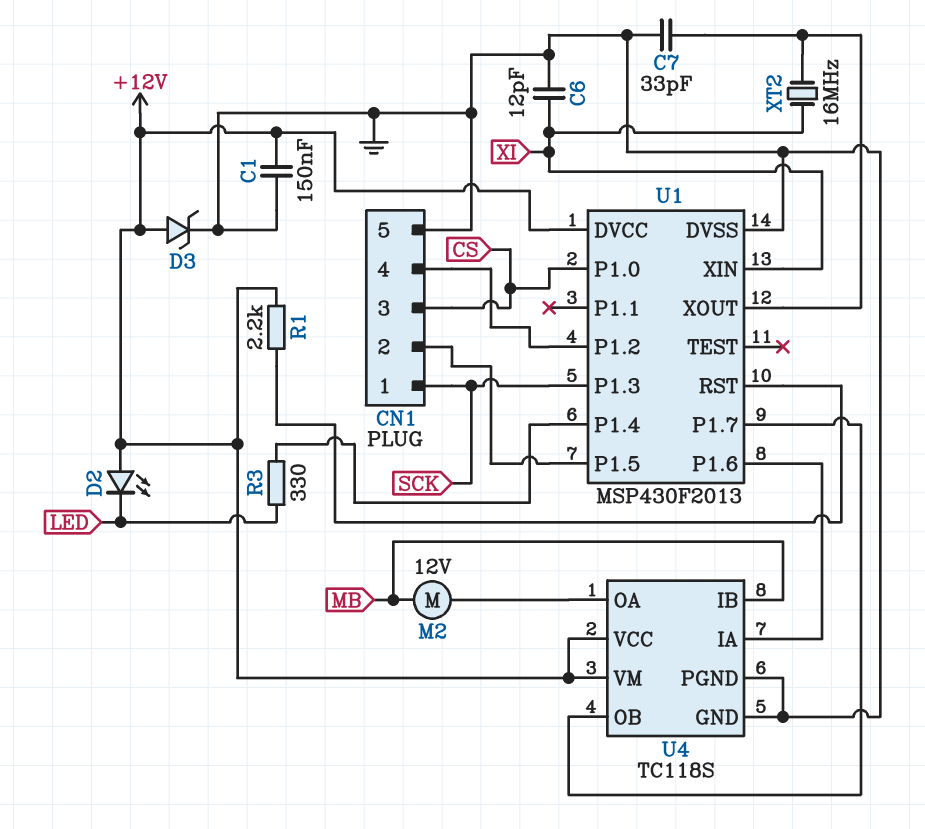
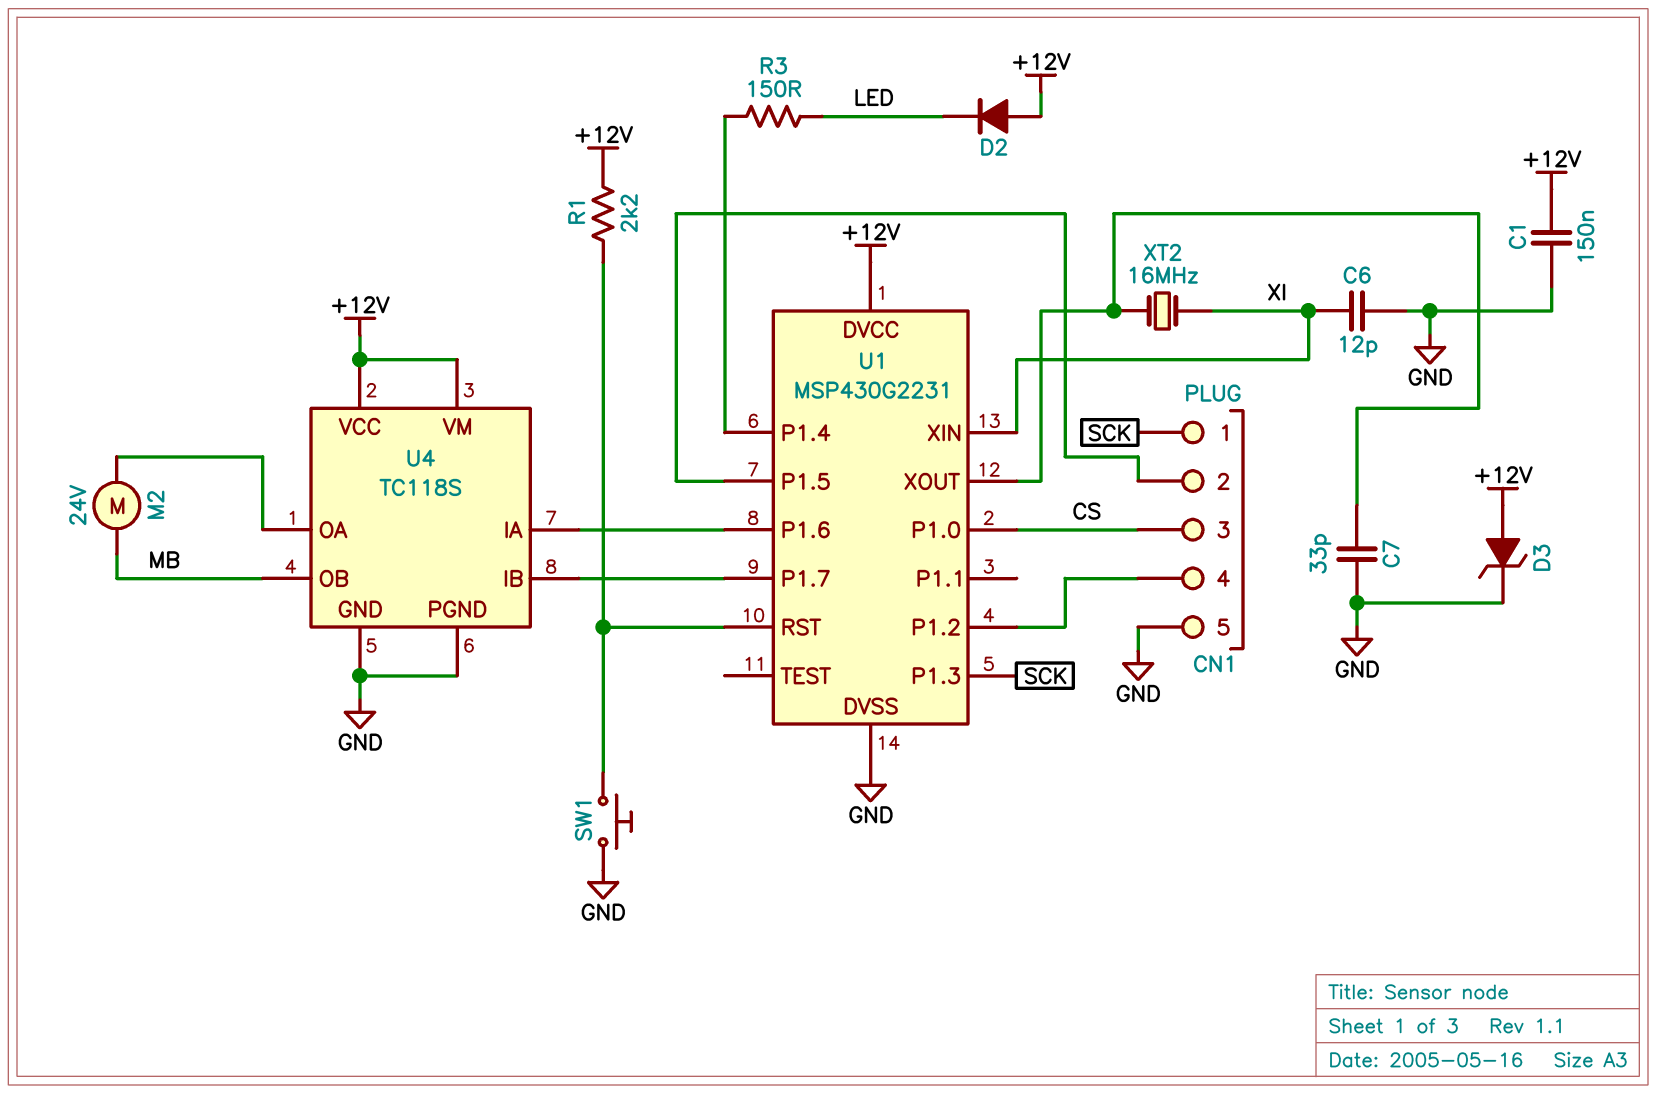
D2: LED (A +12V, K LED) -> diode (A +12V, K LED)
M2: motor 12V (MB, U4/OA) -> motor 24V (MB, U4/OA)
R3: 330 (LED, U1/P1.4) -> 150 (LED, U1/P1.4)
SW1: none -> button (GND, U1/RST)
U1: MSP430F2013 -> MSP430G2231
U4 pin IB: MB -> U1/P1.7
U4 pin OB: U1/P1.7 -> MB

